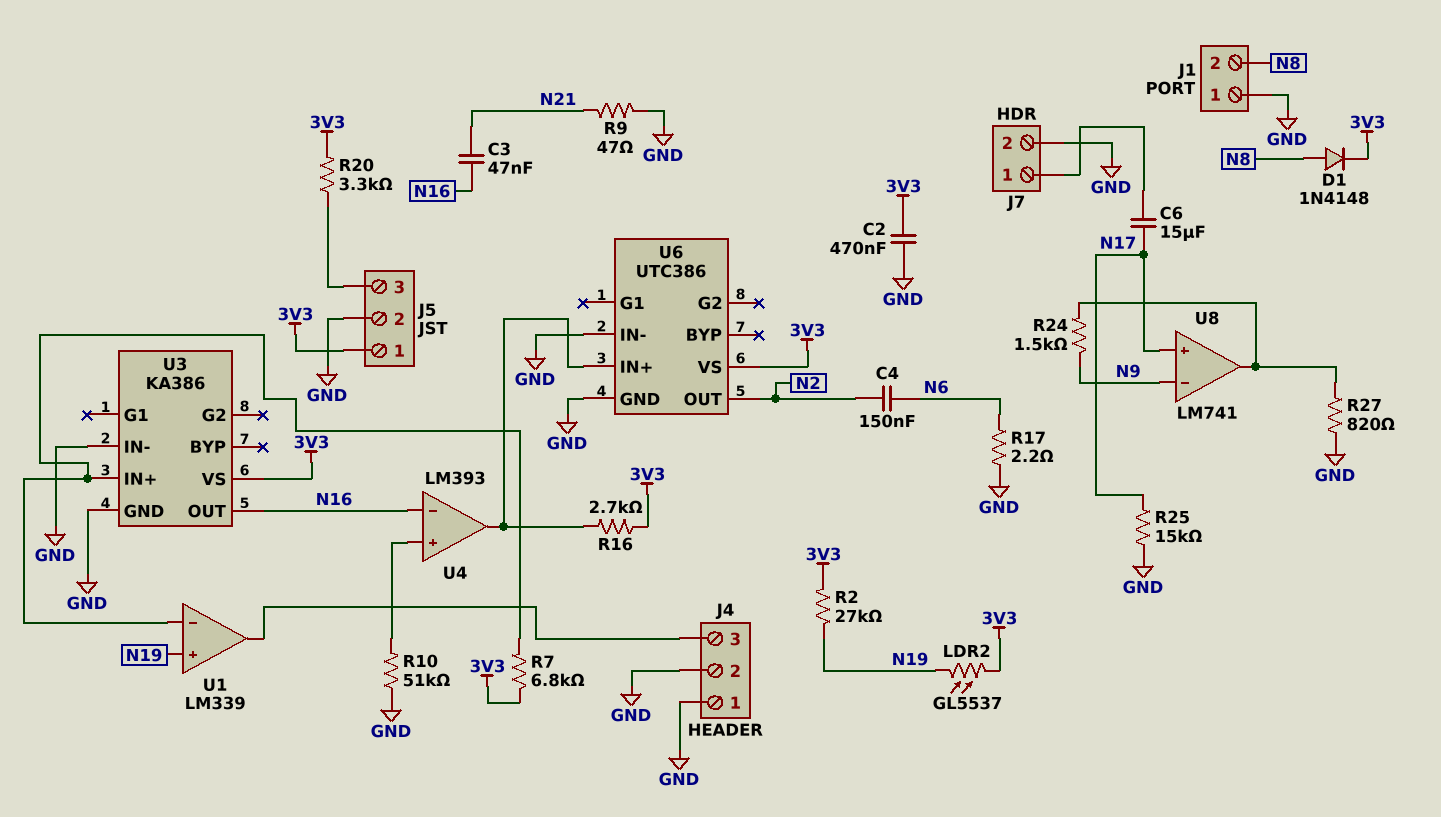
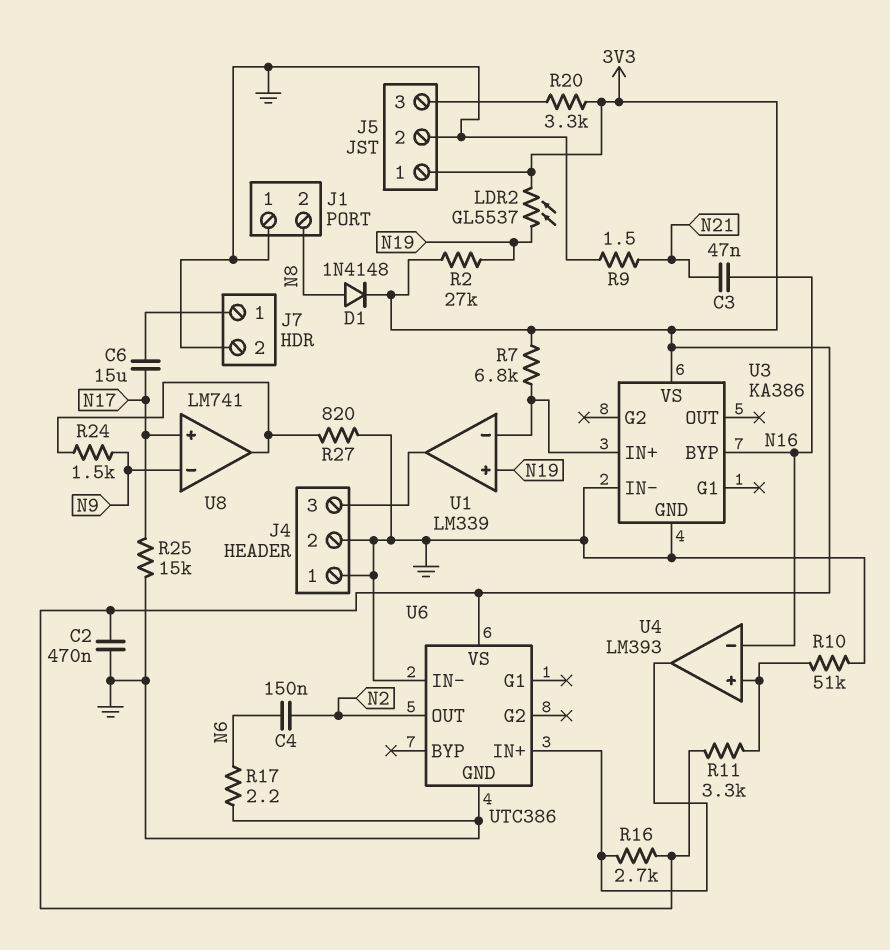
R9: 47 (GND, N21) -> 1.5 (GND, N21)
R11: none -> 3.3k (3V3, U4/in+)
U3 pin BYP: none -> N16
U3 pin OUT: N16 -> none

